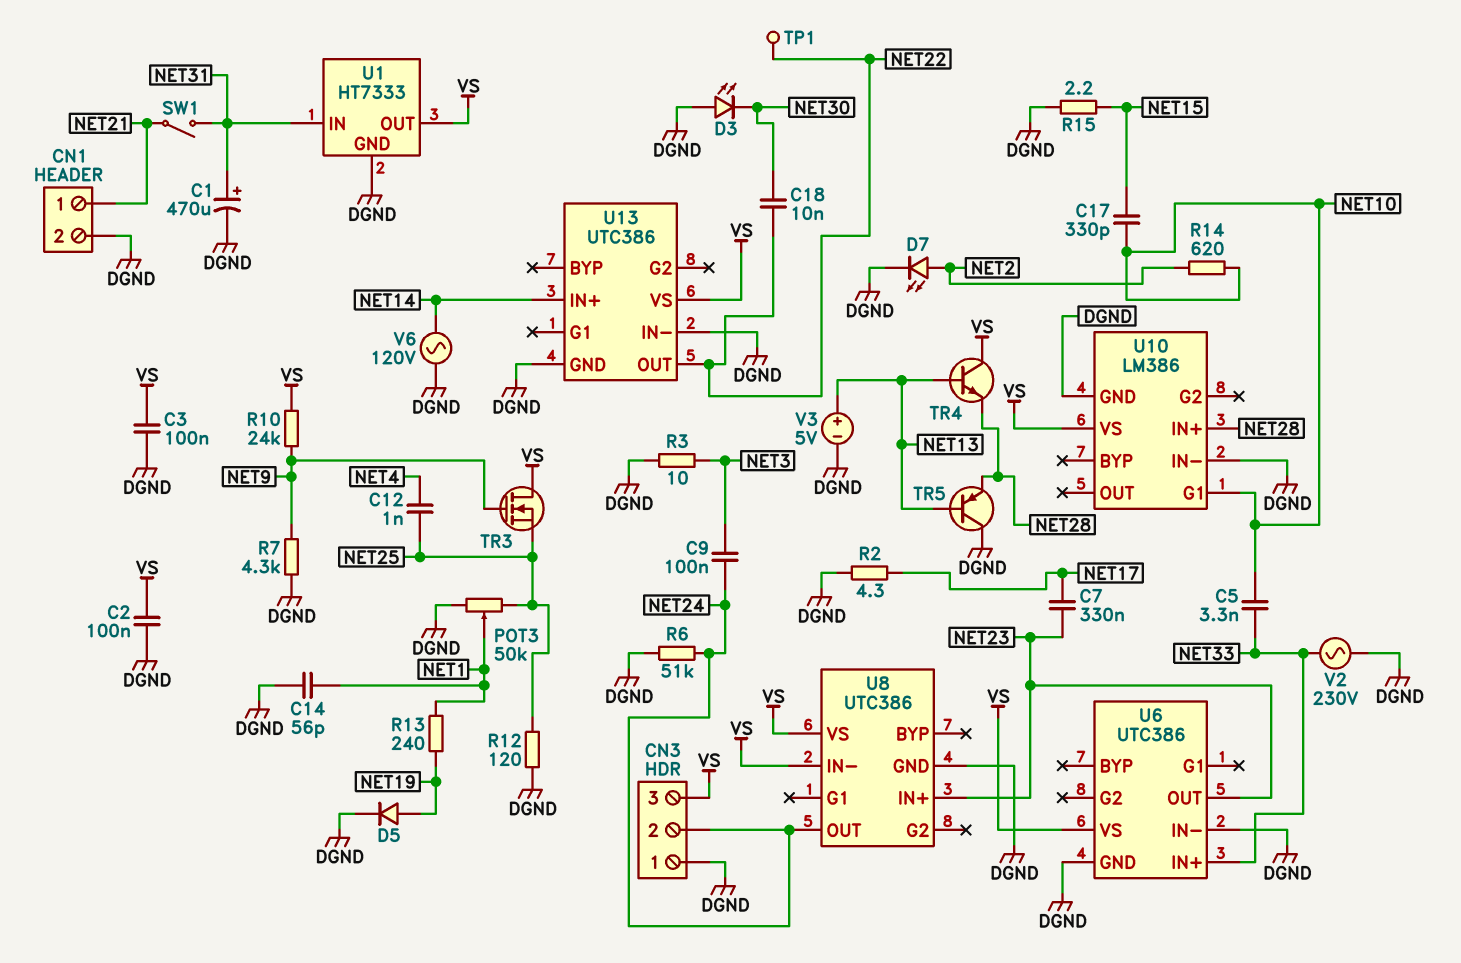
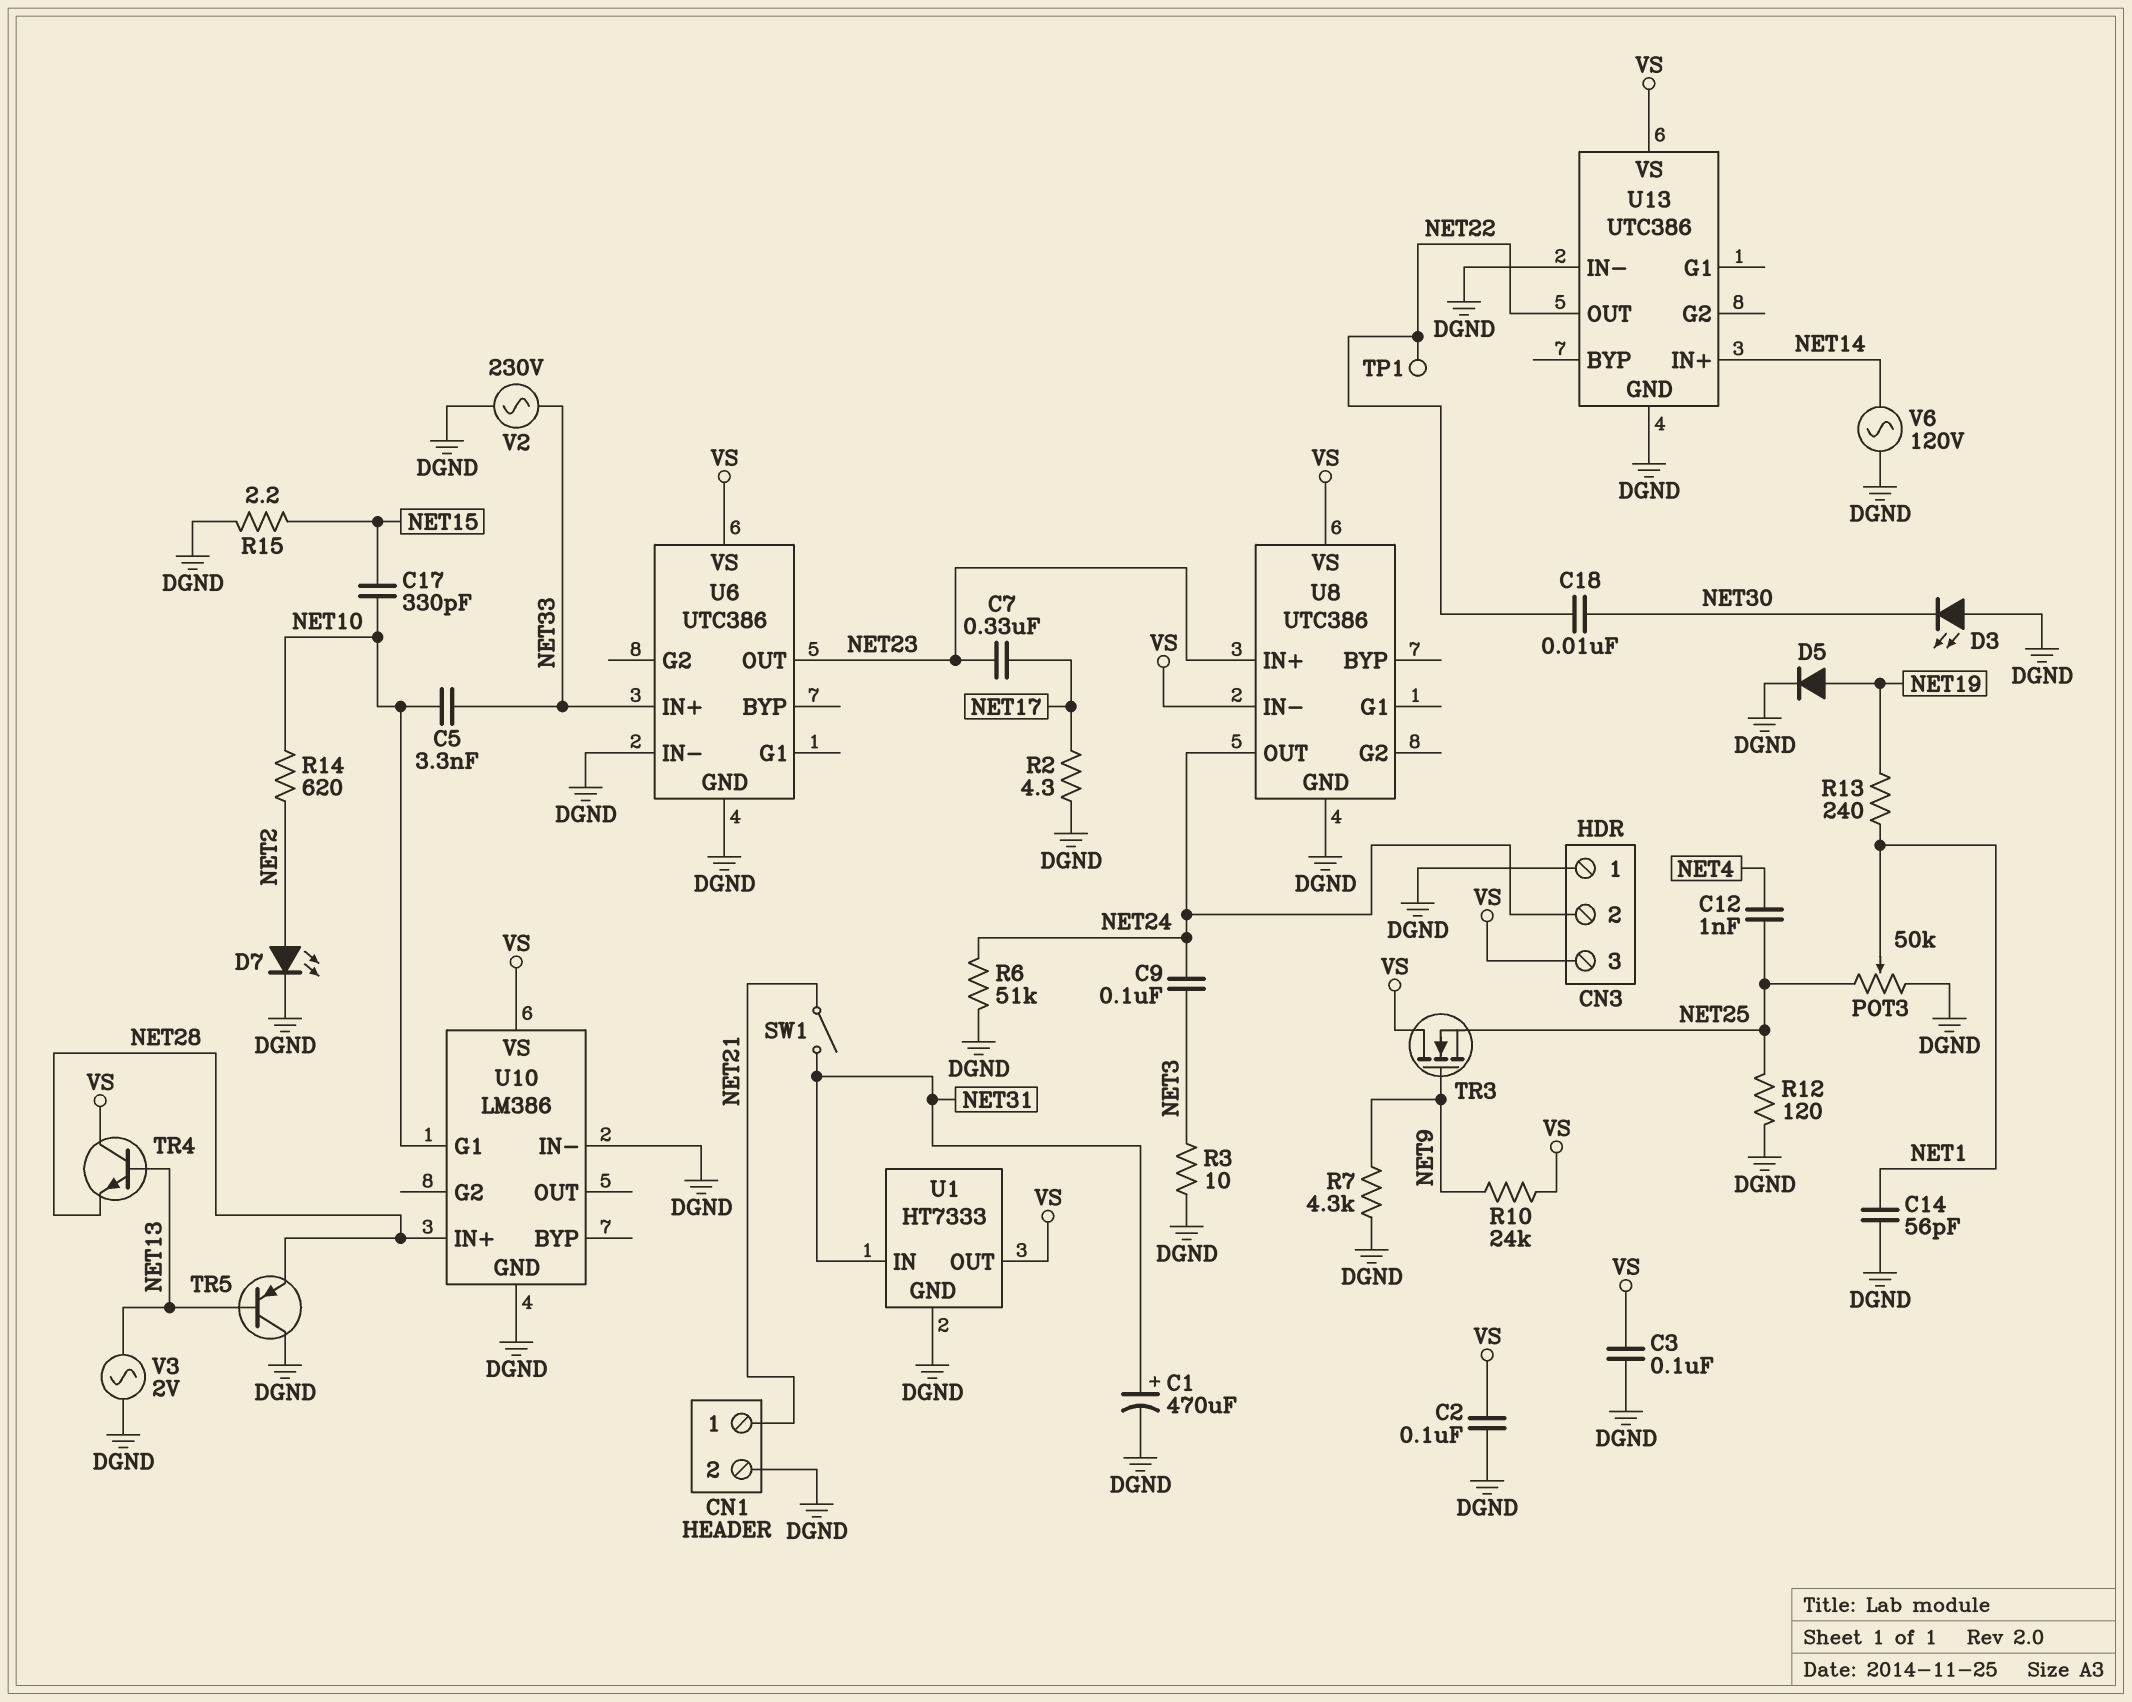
V3: 5V (plus NET13, minus DGND) -> AC 2V (DGND, NET13)

